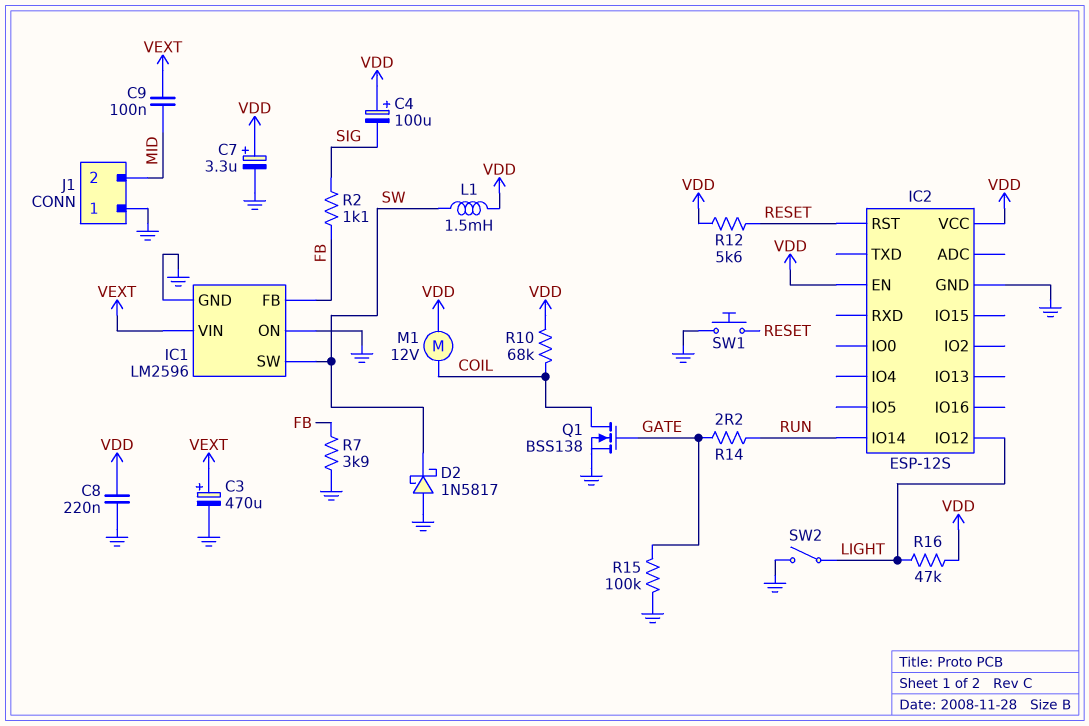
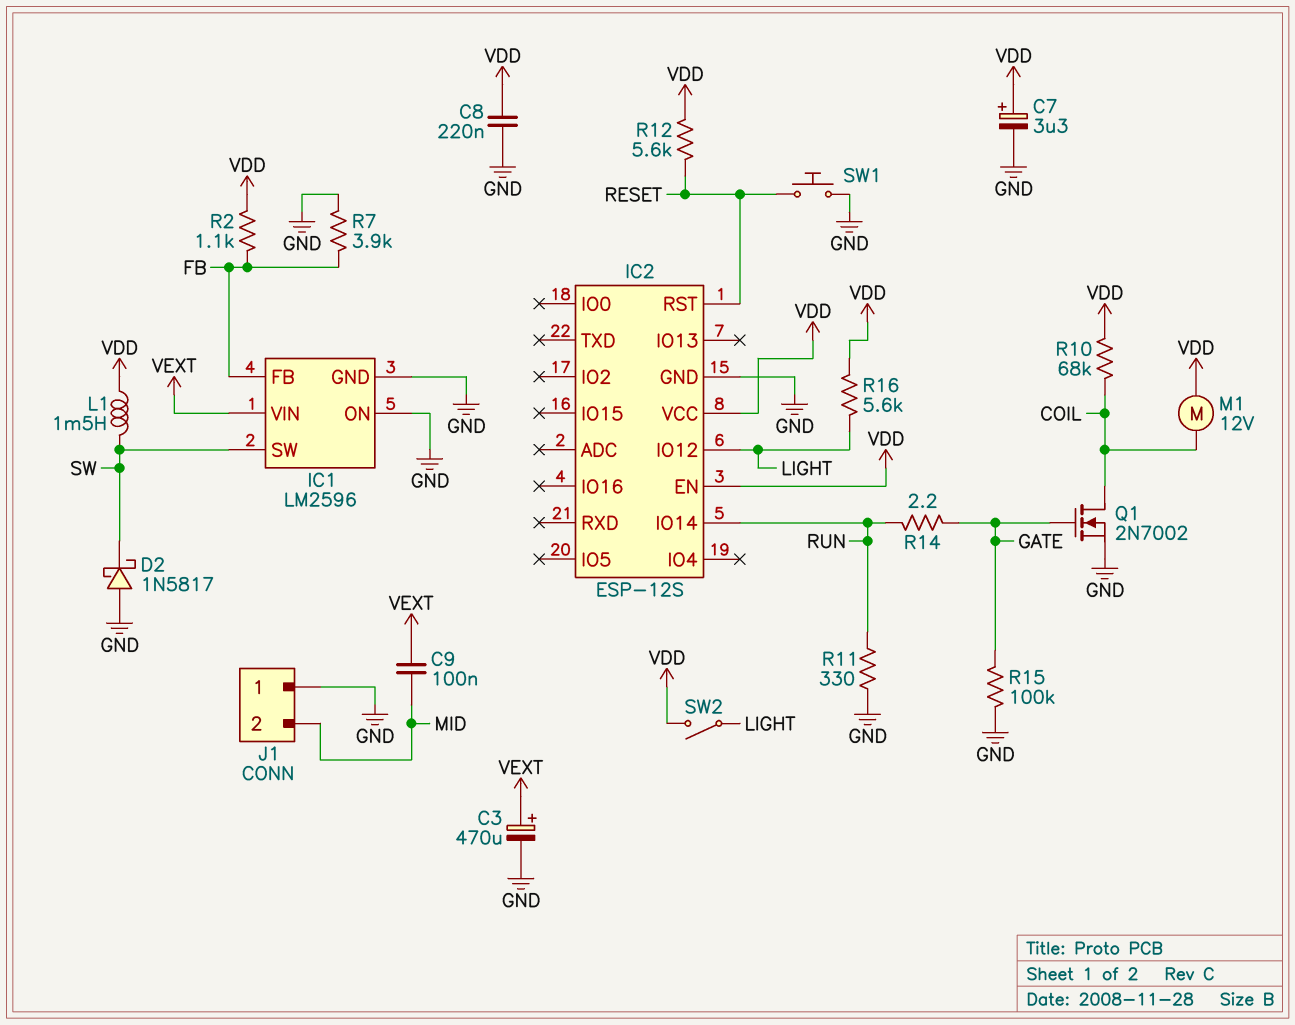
C4: 100uF (plus VDD, minus SIG) -> none
Q1: NMOS BSS138 (G GATE, D COIL, S GND) -> NMOS 2N7002 (G GATE, D COIL, S GND)
R2: 1.1k (FB, SIG) -> 1.1k (FB, VDD)
R11: none -> 330 (GND, RUN)
R16: 47k (LIGHT, VDD) -> 5.6k (LIGHT, VDD)
SW2: switch (GND, LIGHT) -> switch (LIGHT, VDD)

